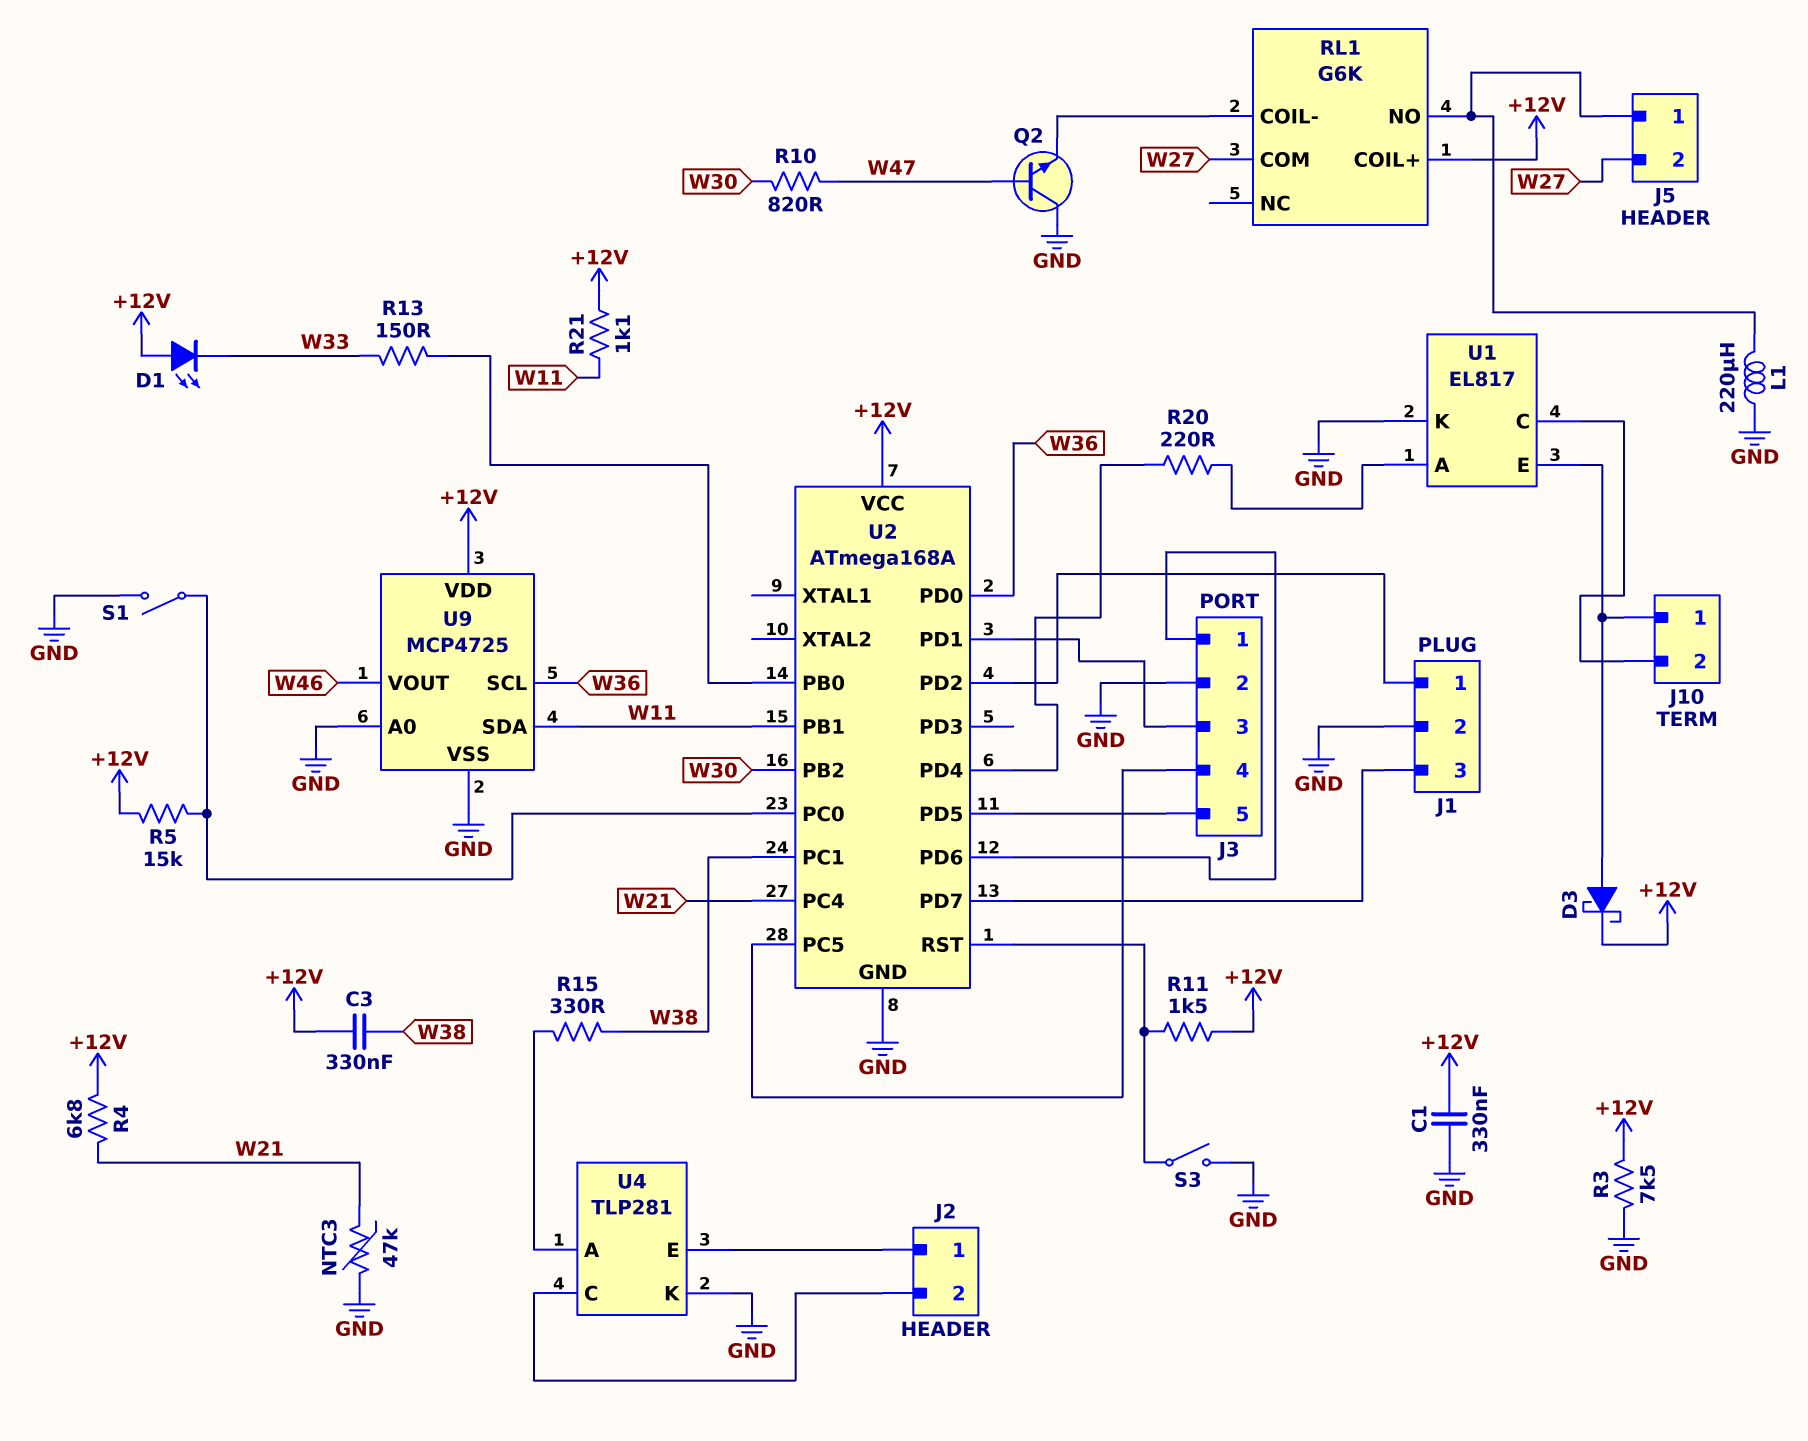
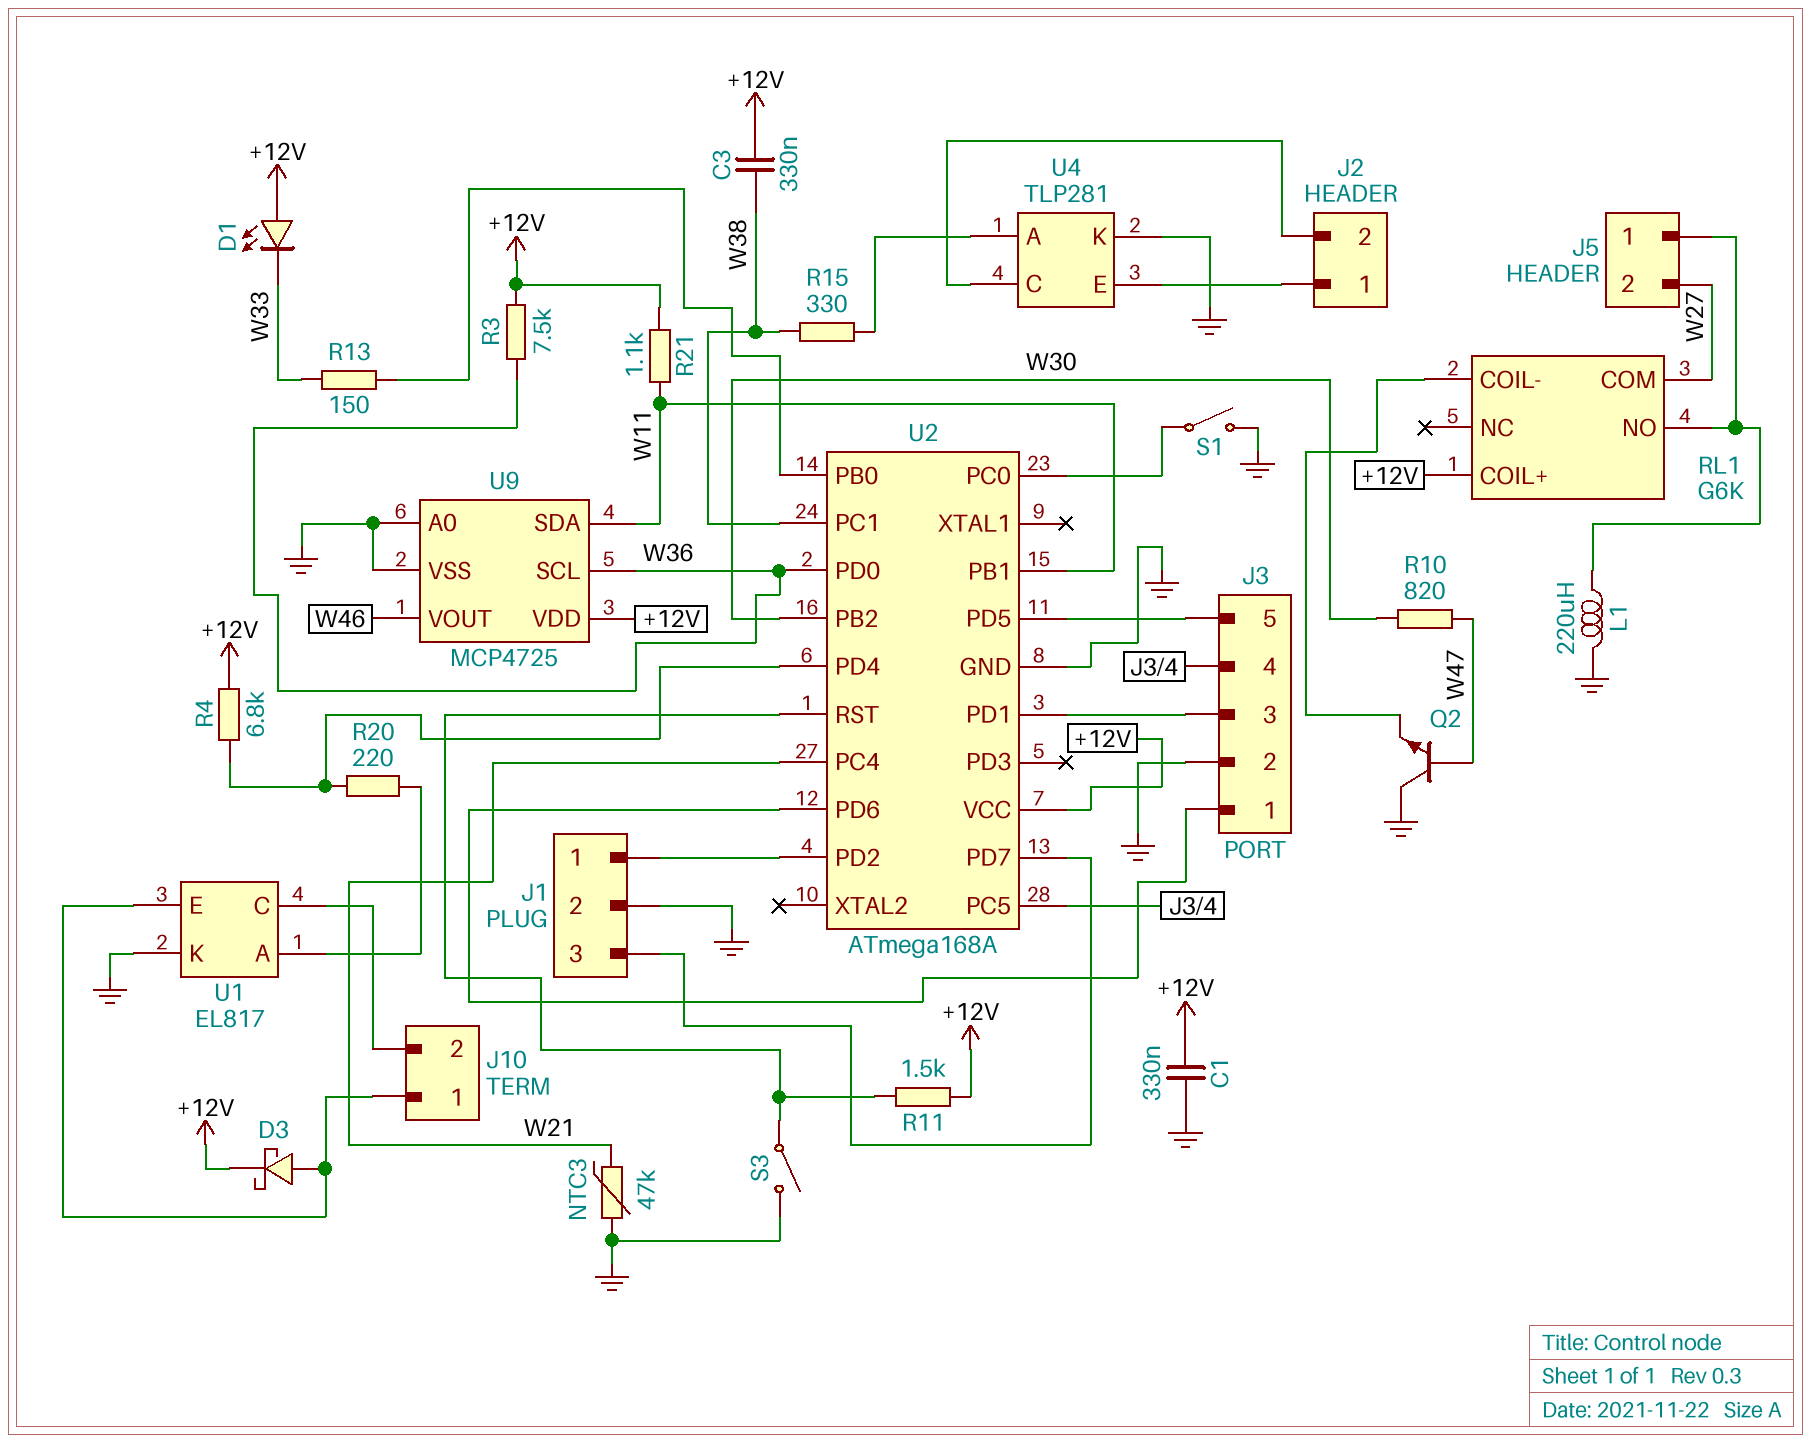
R3: 7.5k (+12V, GND) -> 7.5k (+12V, W36)
R4: 6.8k (+12V, W21) -> 6.8k (+12V, U2/PD4)
R5: 15k (+12V, U2/PC0) -> none

